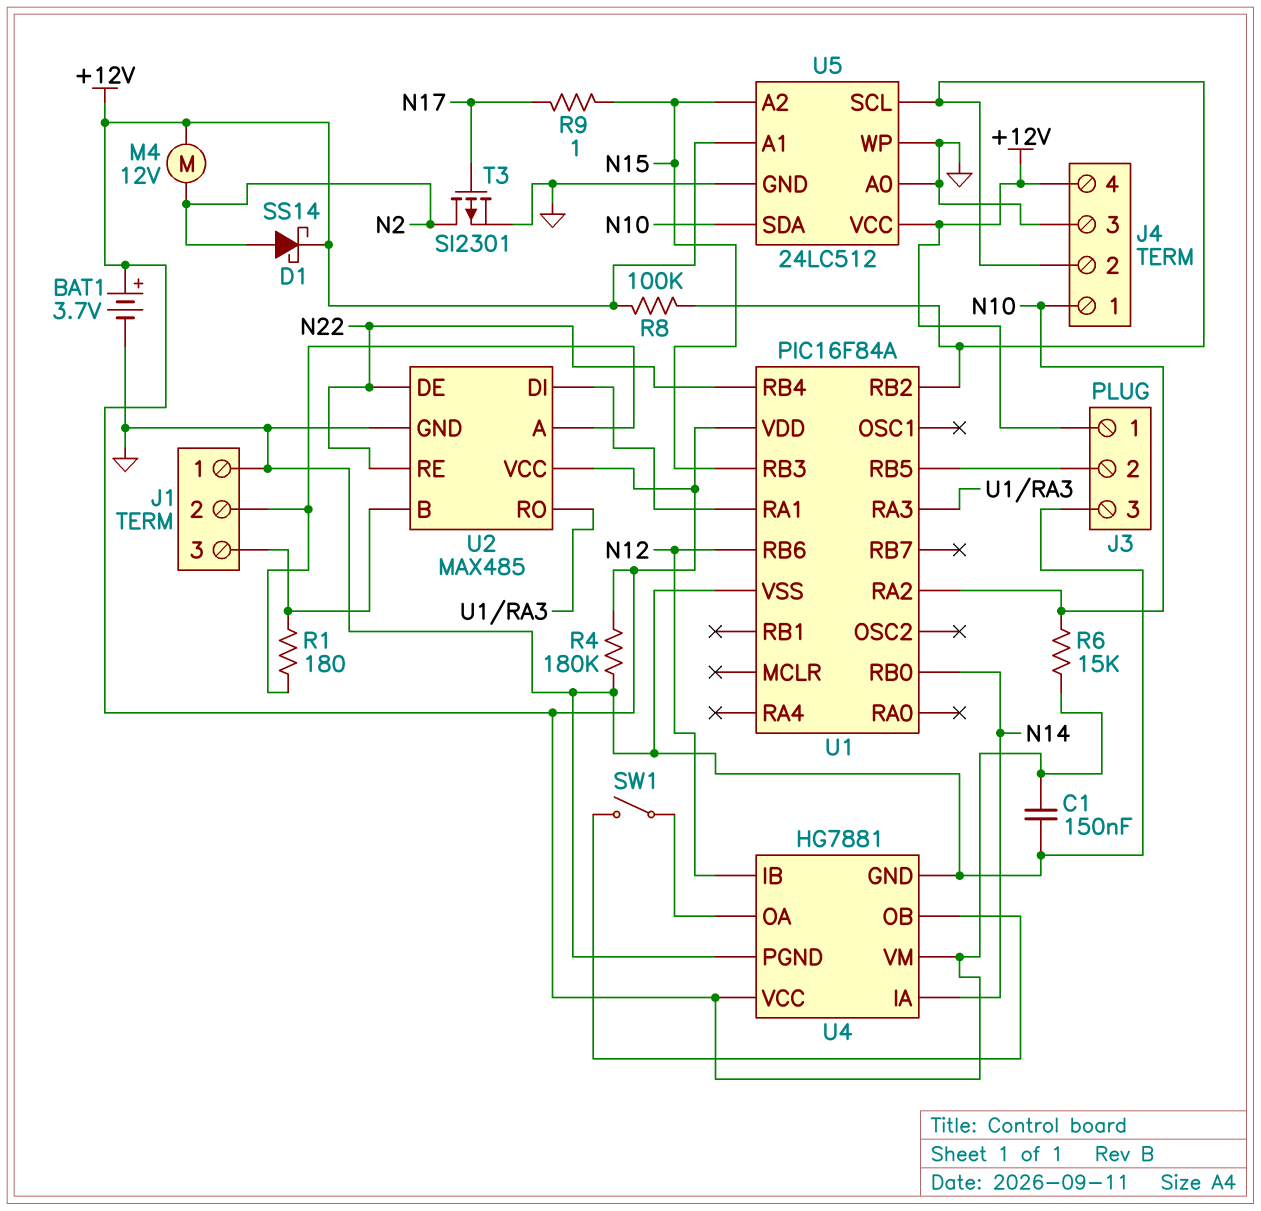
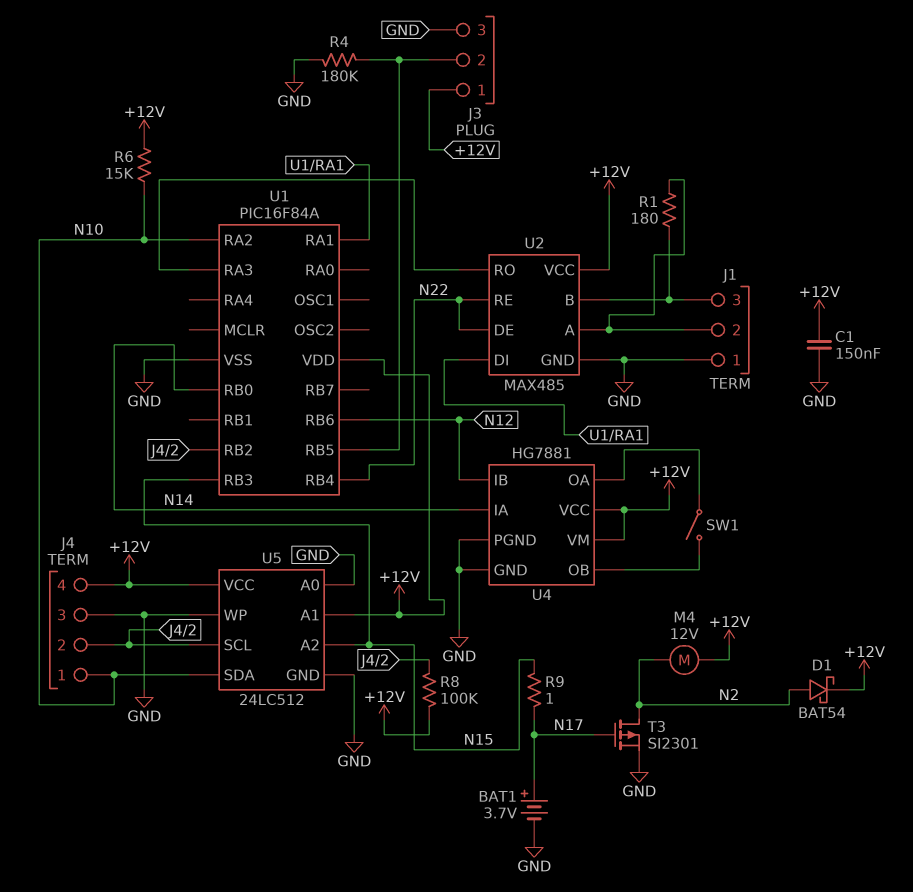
BAT1: 3.7V (plus +12V, minus GND) -> 3.7V (plus N17, minus GND)
D1: schottky SS14 (A N2, K +12V) -> schottky BAT54 (A N2, K +12V)
R4: 180k (+12V, GND) -> 180k (GND, J3/2)

